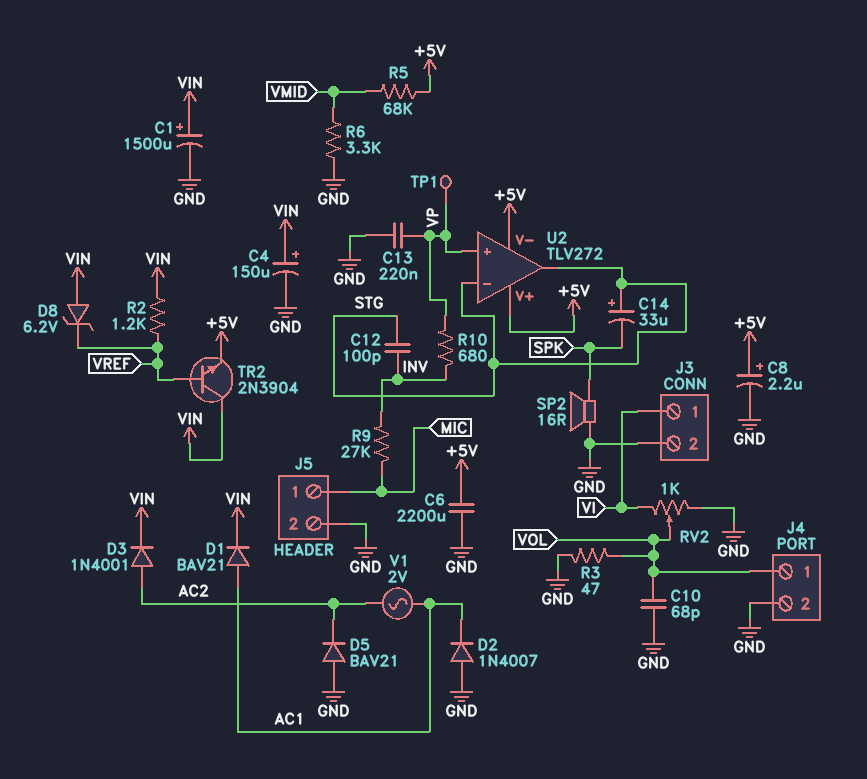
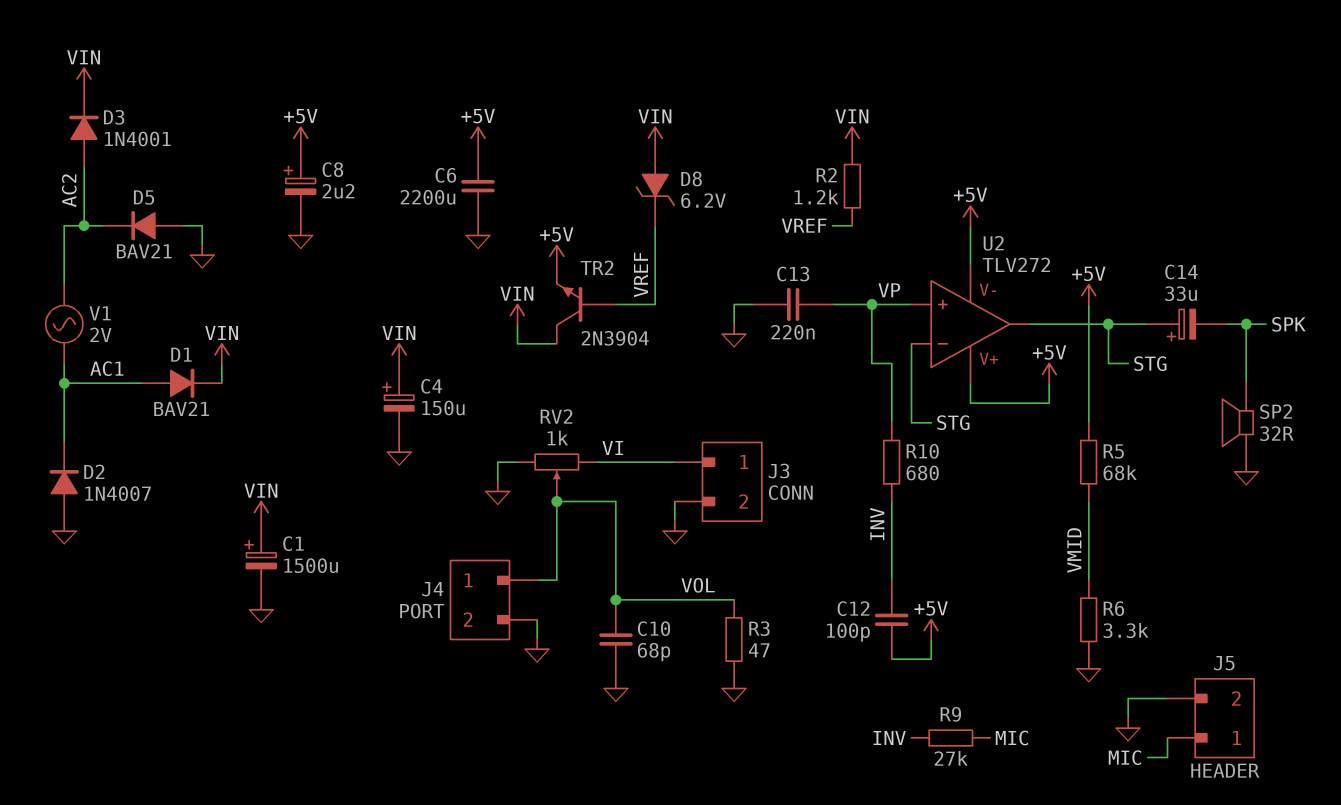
C12: 100pF (INV, STG) -> 100pF (+5V, INV)
SP2: speaker 16R (GND, SPK) -> speaker 32R (GND, SPK)
TP1: test point (VP) -> none

